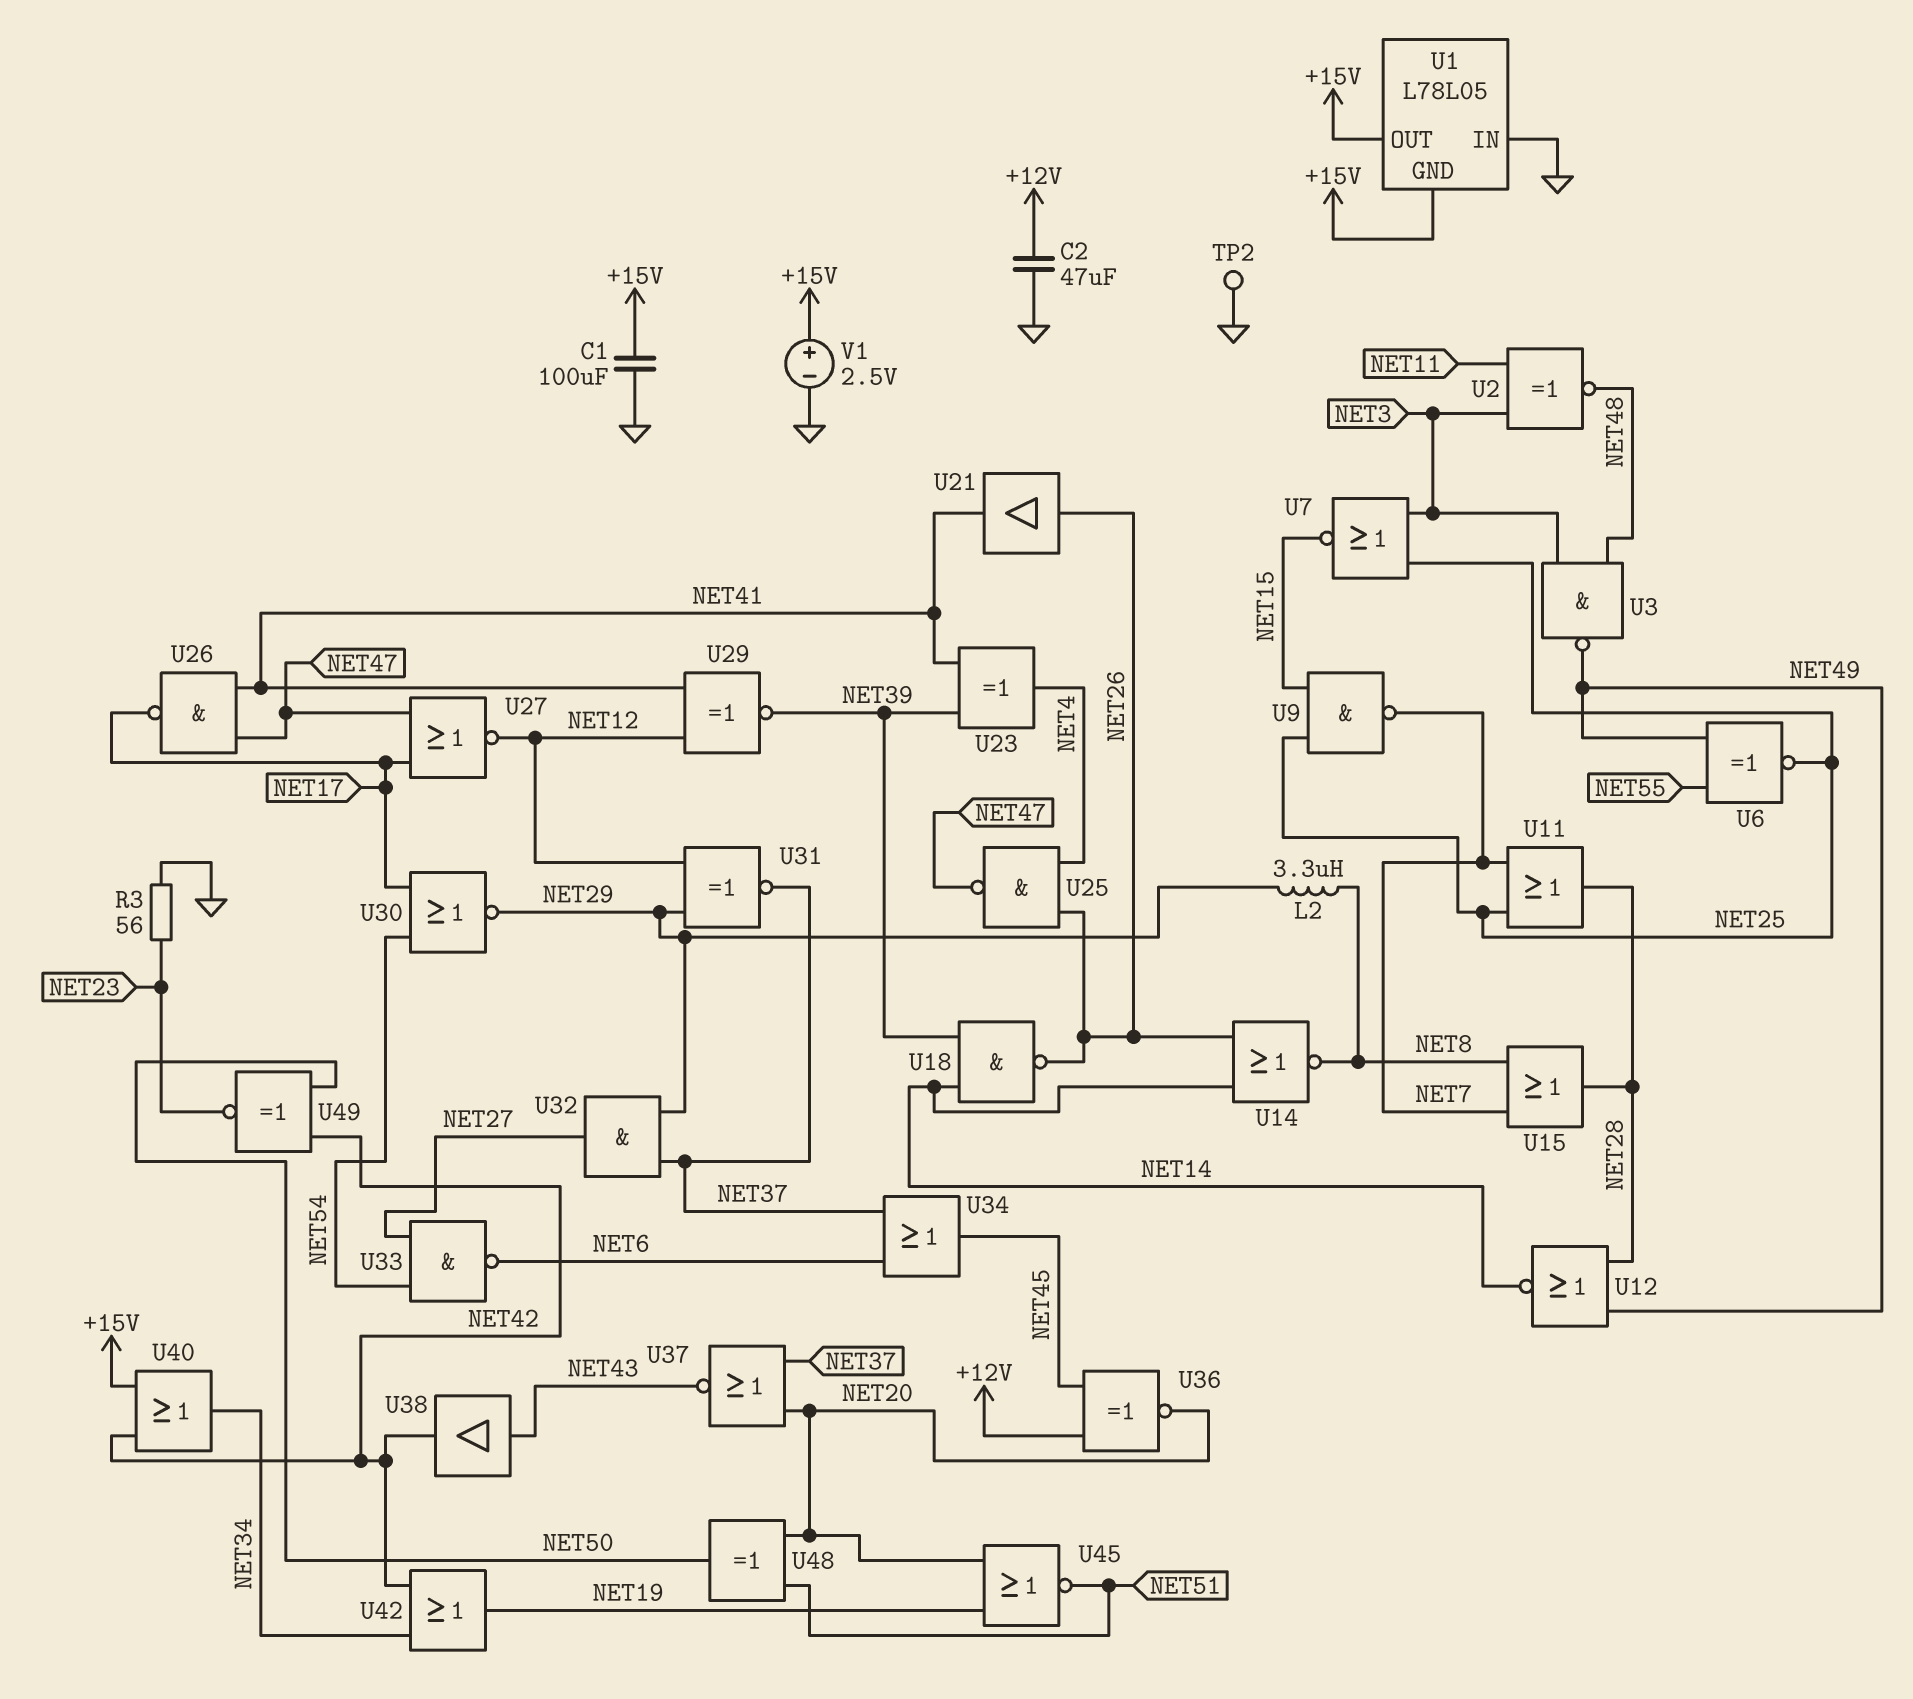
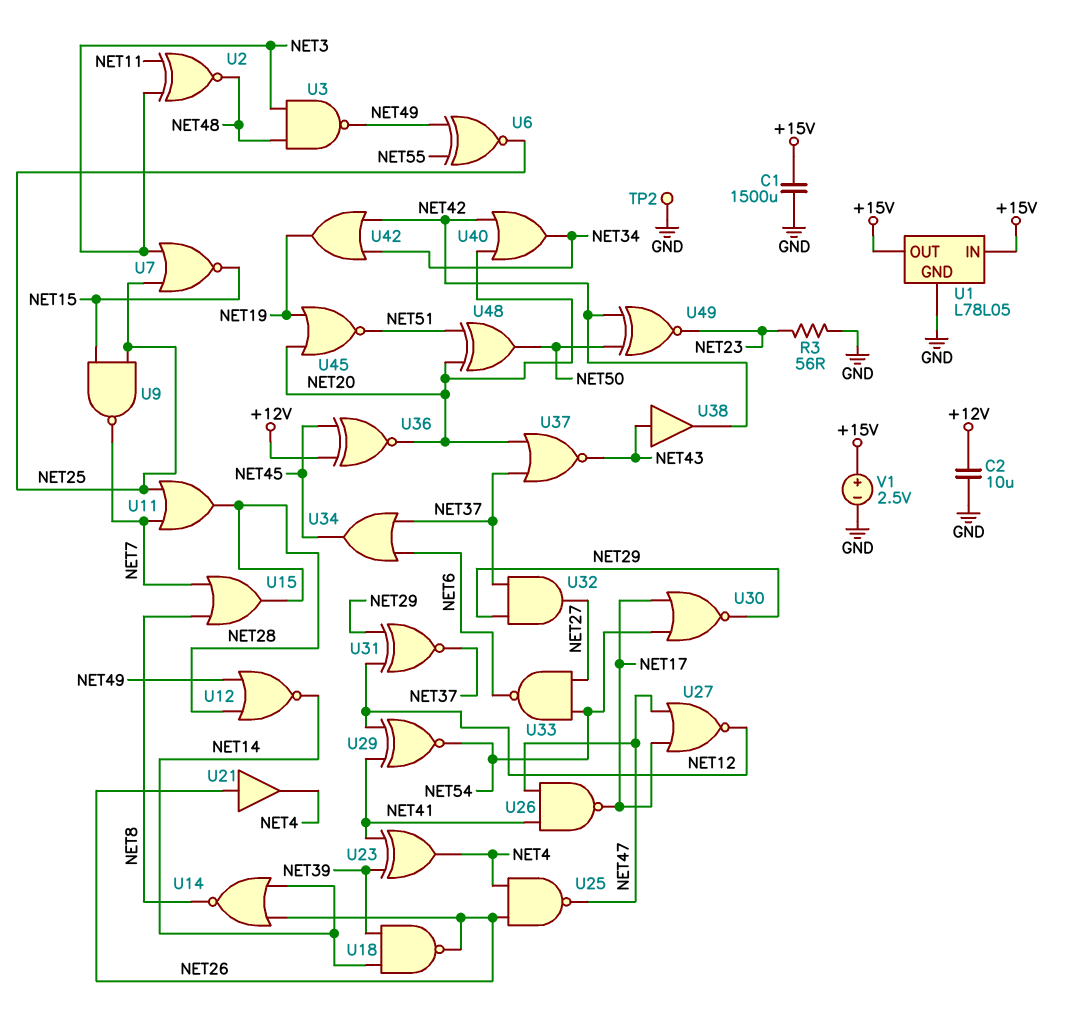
C1: 100uF (+15V, GND) -> 1500uF (+15V, GND)
C2: 47uF (+12V, GND) -> 10uF (+12V, GND)
L2: 3.3uH (NET8, NET29) -> none
U1 pin GND: +15V -> GND
U1 pin IN: GND -> +15V
U21: buffer (in NET26, out NET41) -> buffer (in NET26, out NET4)
U29: XNOR (in NET12, in NET41, out NET39) -> XNOR (in NET12, in NET41, out NET54)
U40: OR (in +15V, in NET42, out NET34) -> OR (in NET20, in NET42, out NET34)

